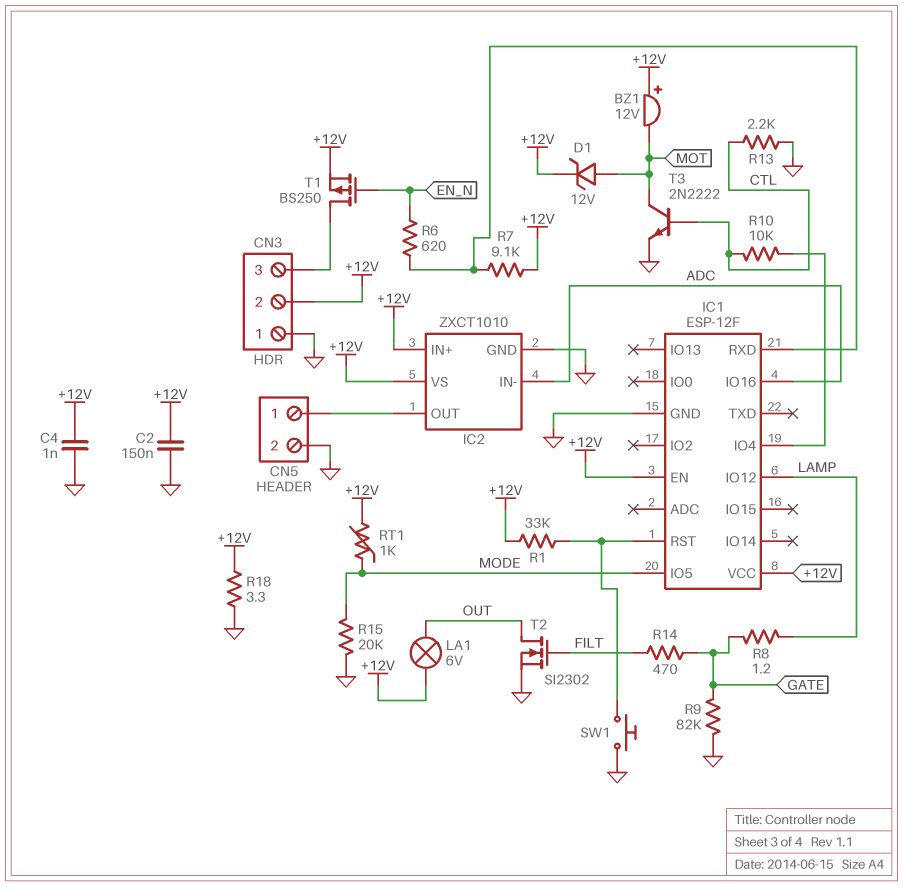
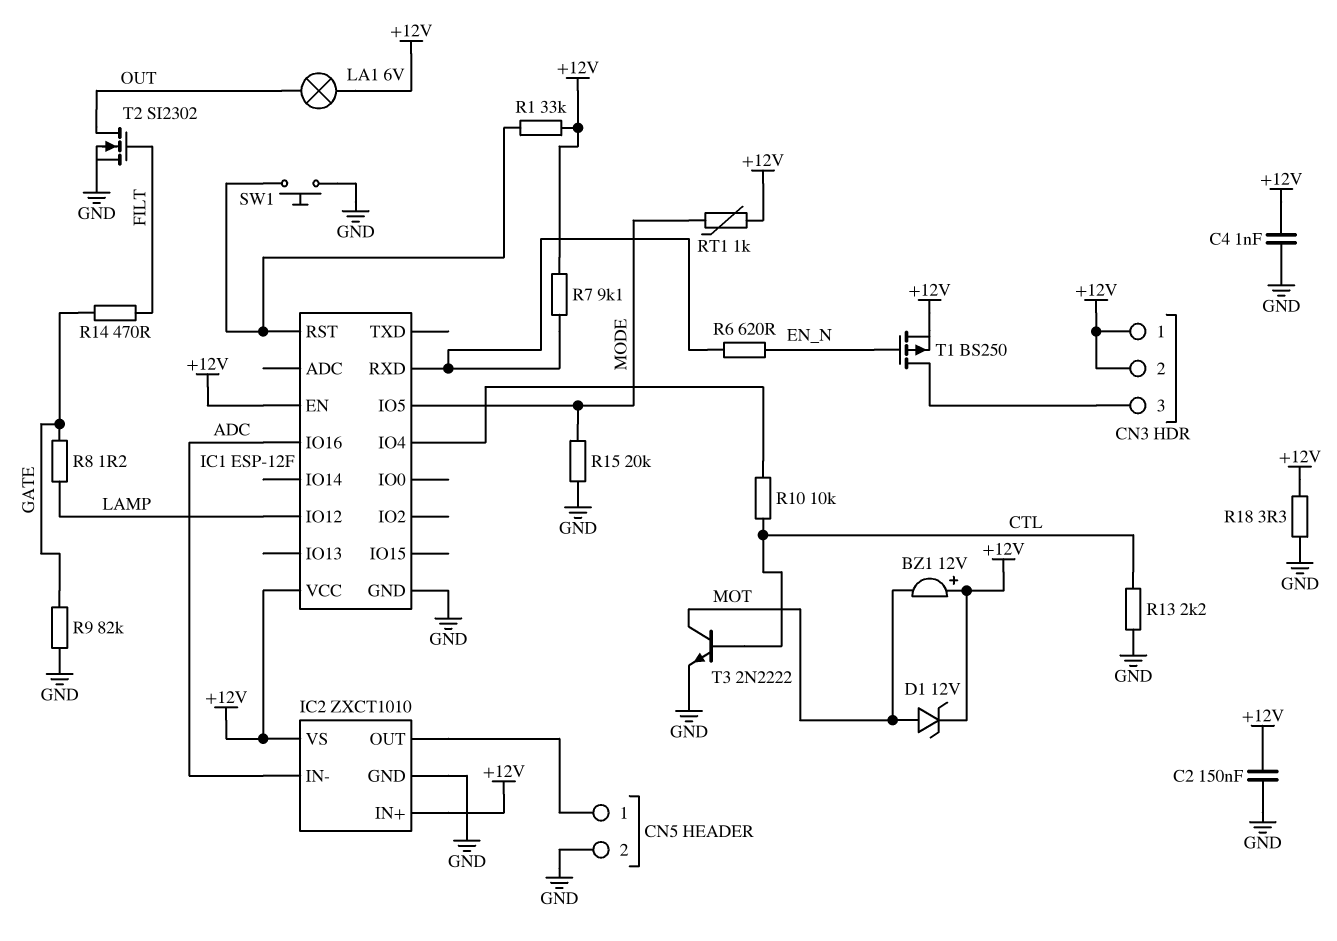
CN3 pin 1: GND -> +12V

